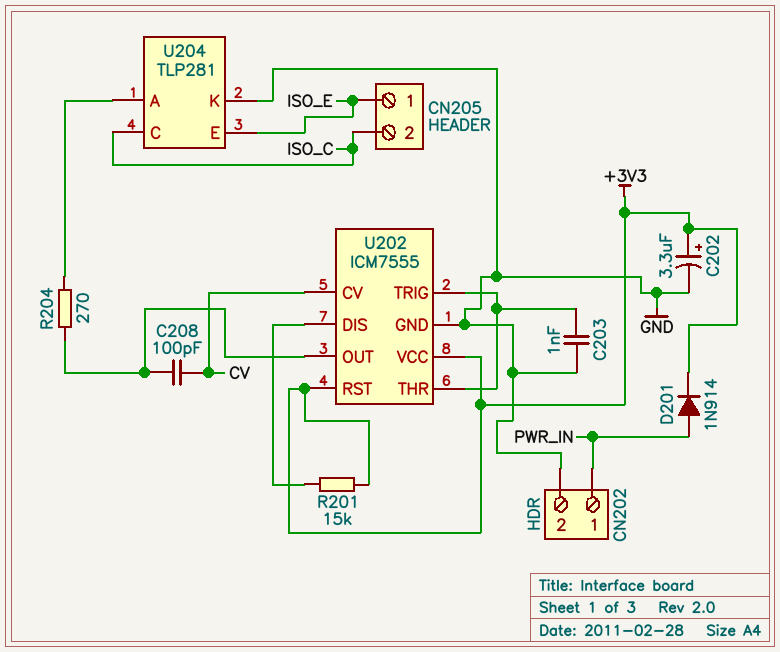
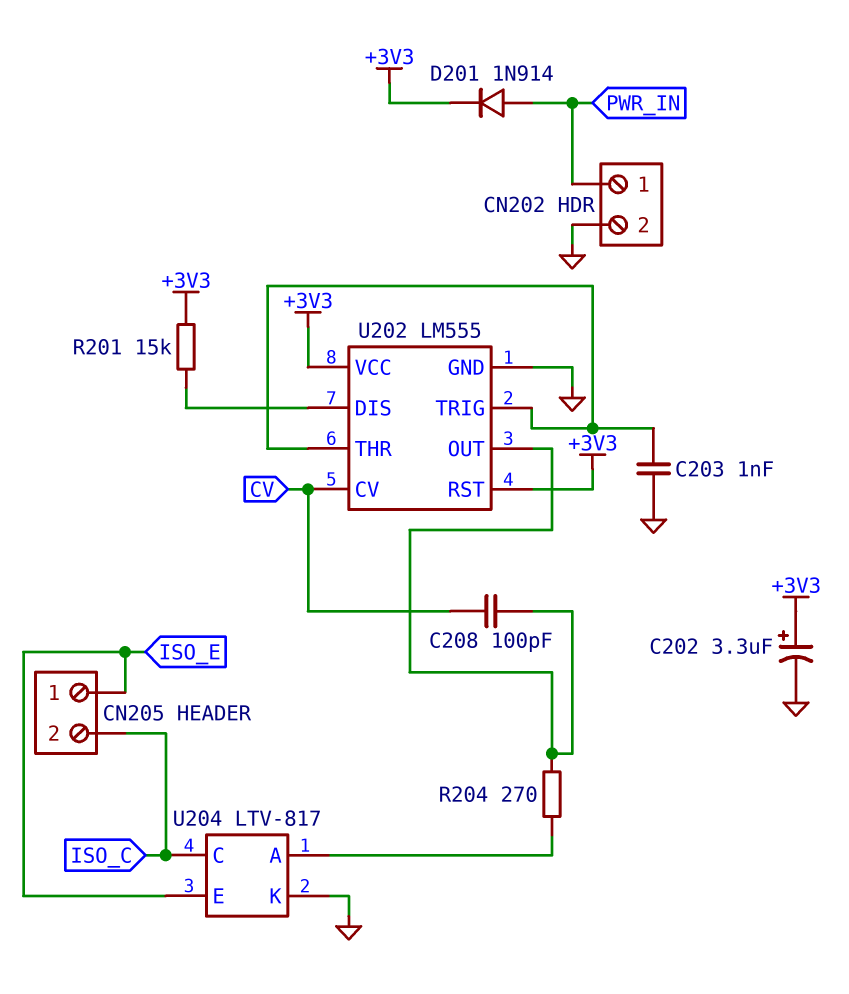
U202: ICM7555 -> LM555
U204: TLP281 -> LTV-817

